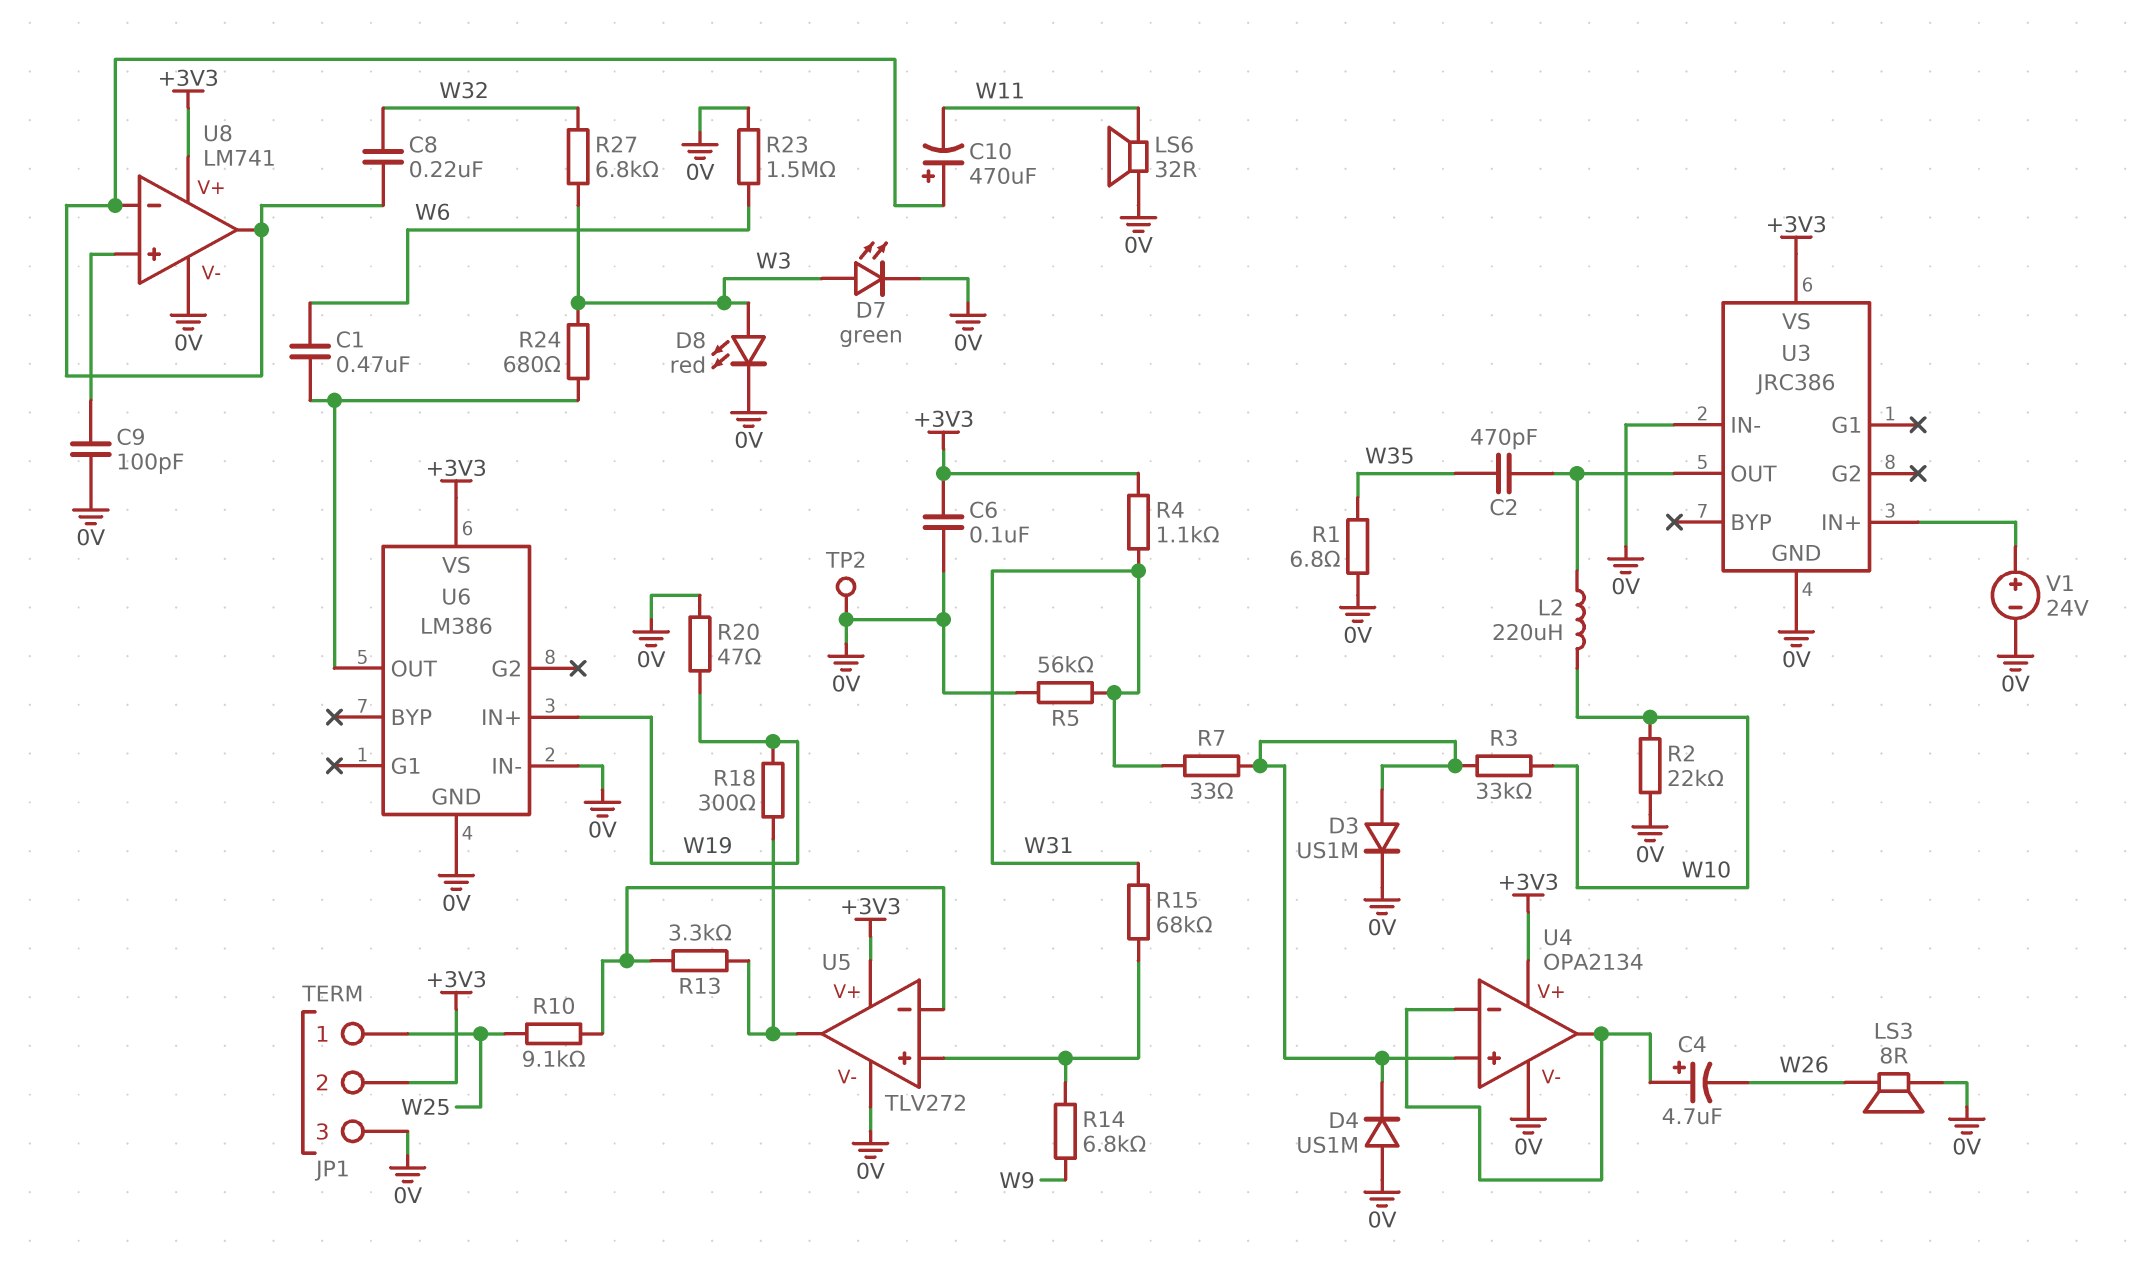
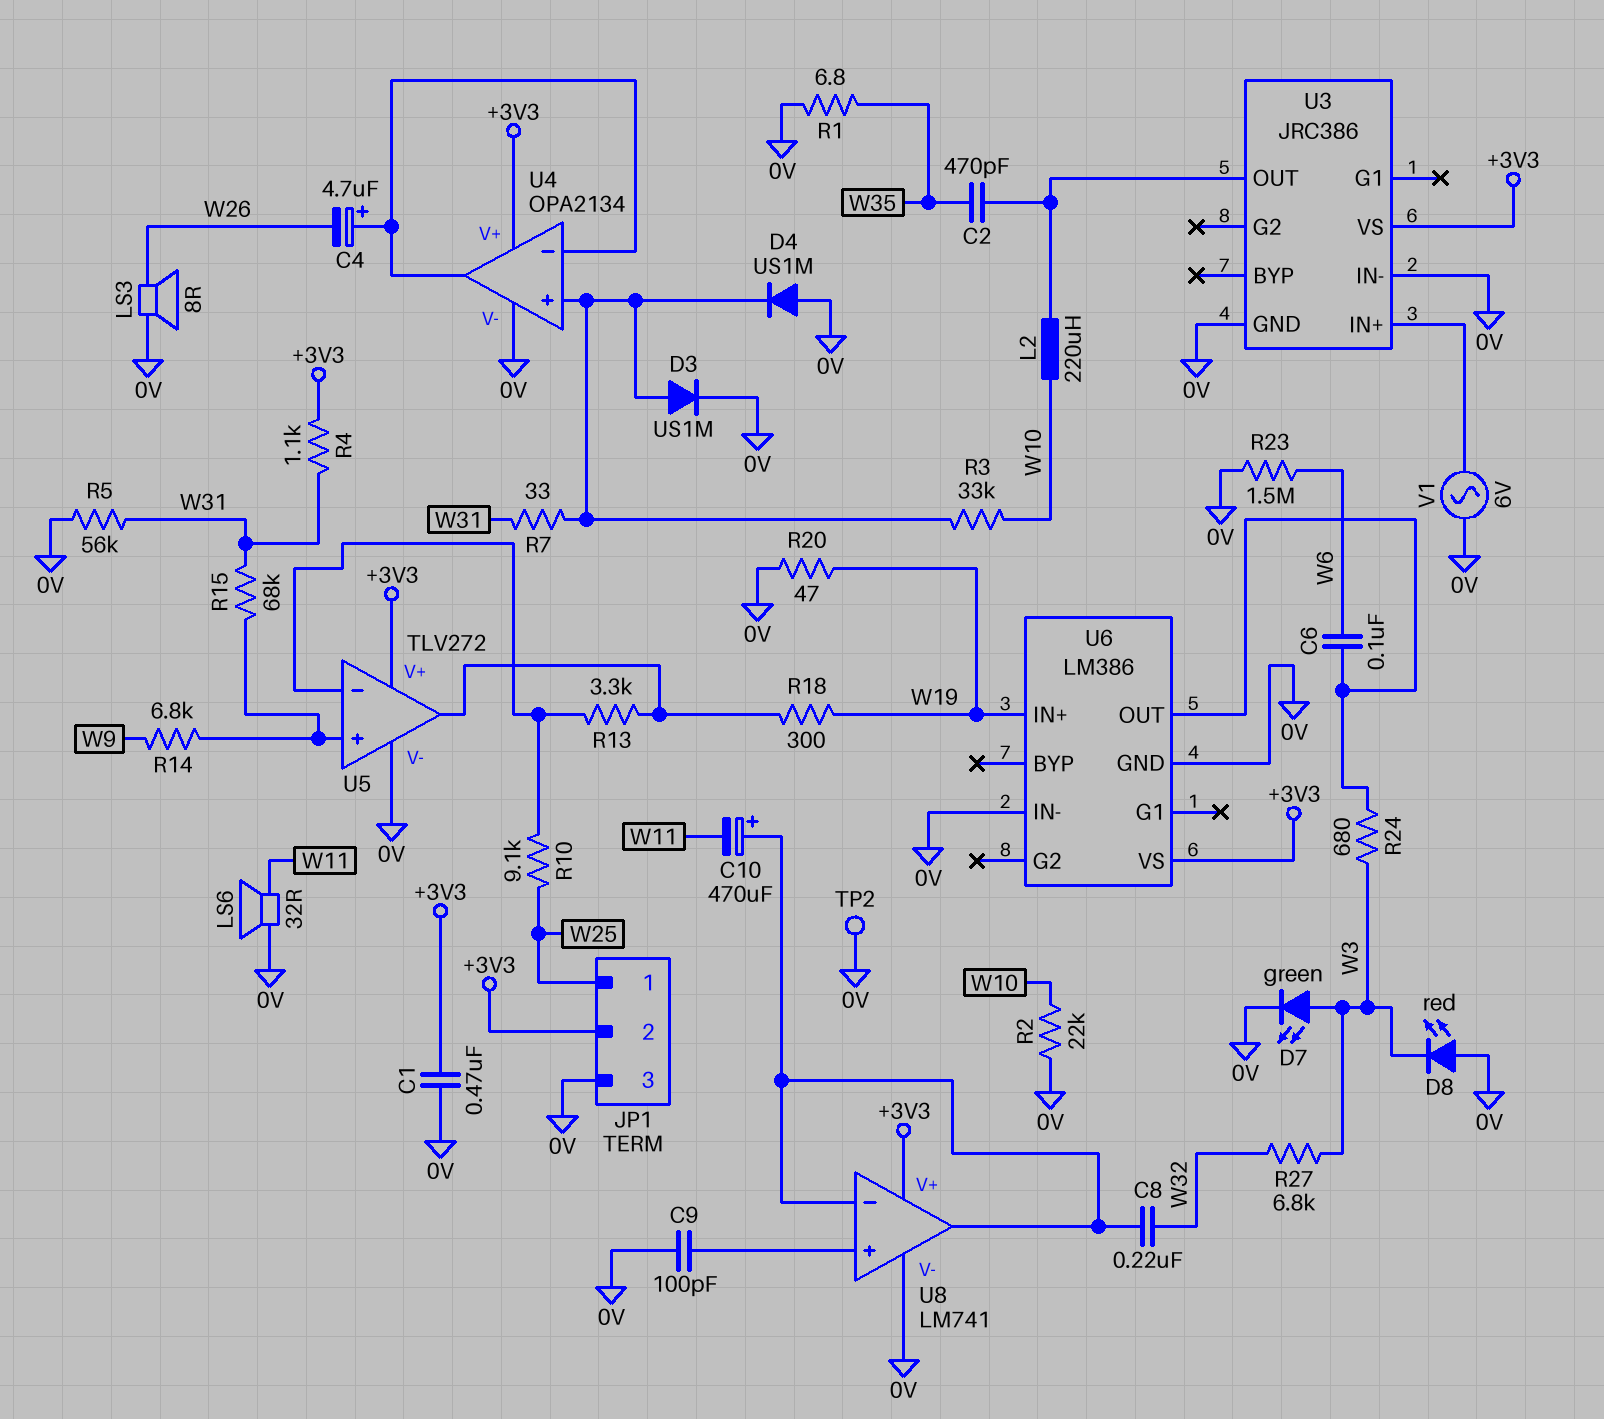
C1: 470nF (U6/OUT, W6) -> 470nF (+3V3, 0V)
C6: 100nF (+3V3, 0V) -> 100nF (U6/OUT, W6)
D8: LED red (A W3, K 0V) -> LED red (A 0V, K W3)
V1: 24V (plus U3/IN+, minus 0V) -> AC 6V (0V, U3/IN+)

